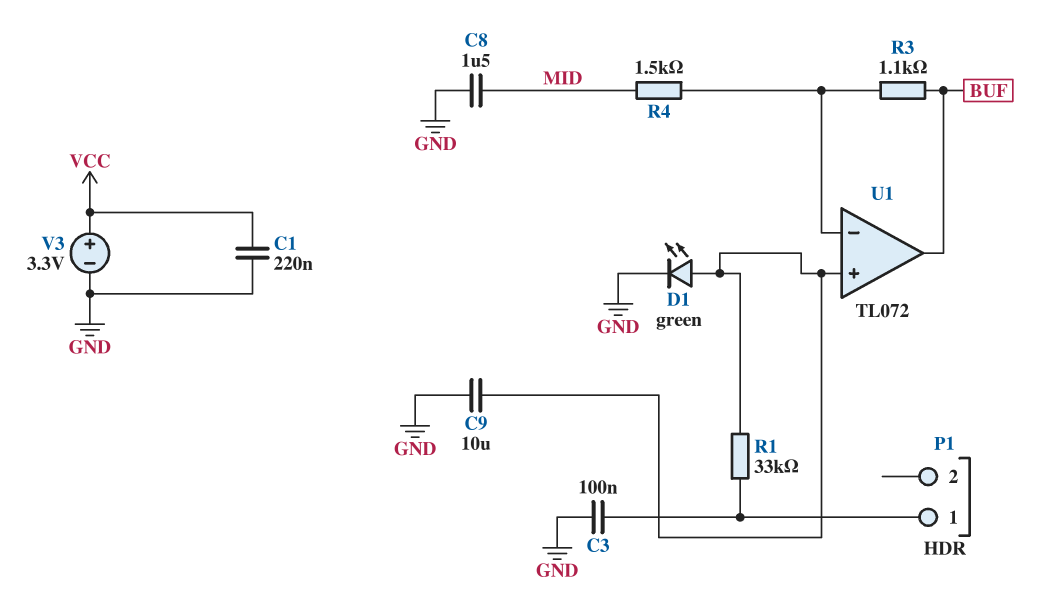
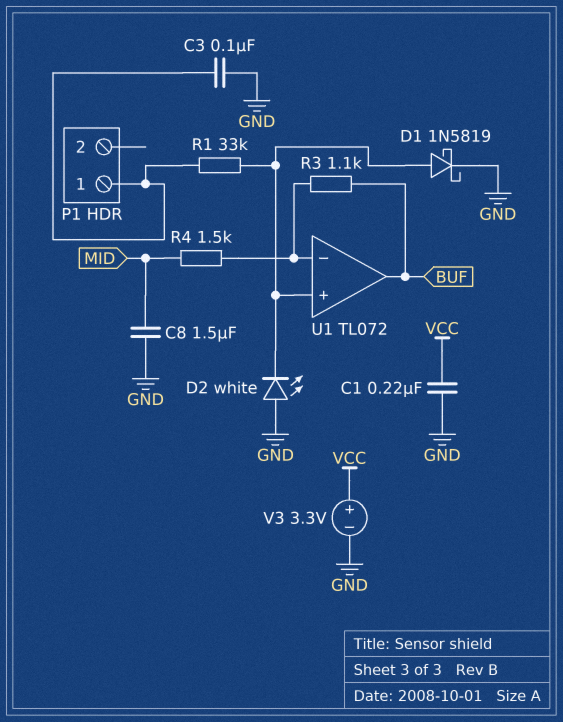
C9: 10uF (GND, U1/in+) -> none
D1: LED green (A U1/in+, K GND) -> schottky 1N5819 (A U1/in+, K GND)
D2: none -> LED white (A GND, K U1/in+)

